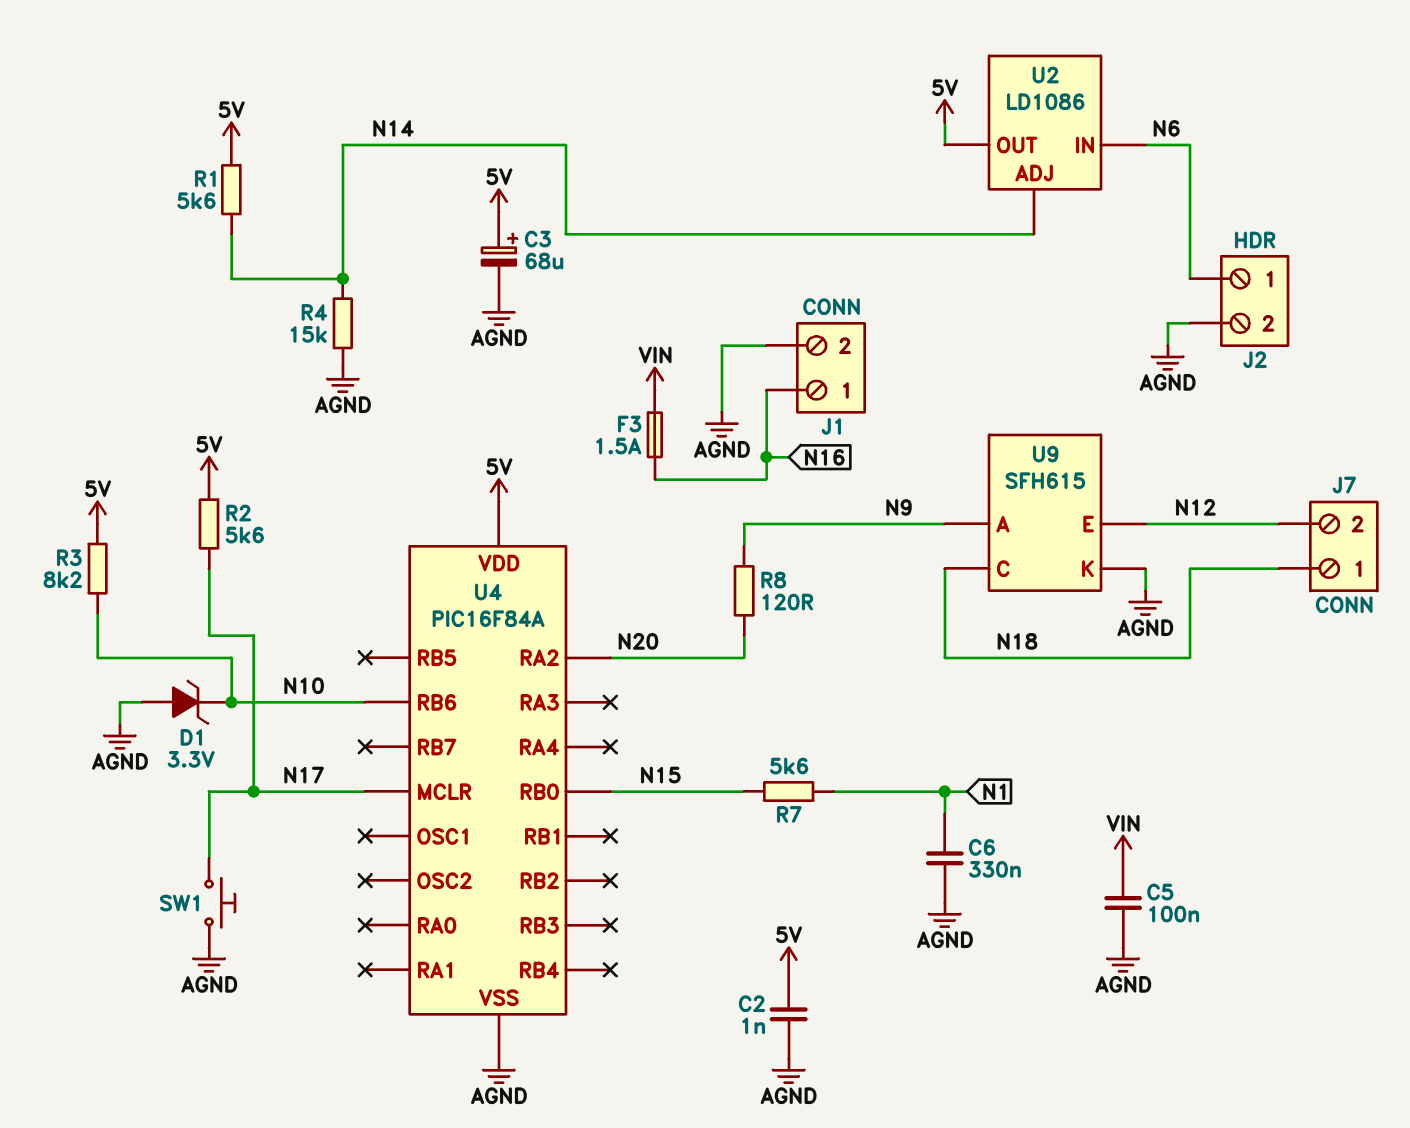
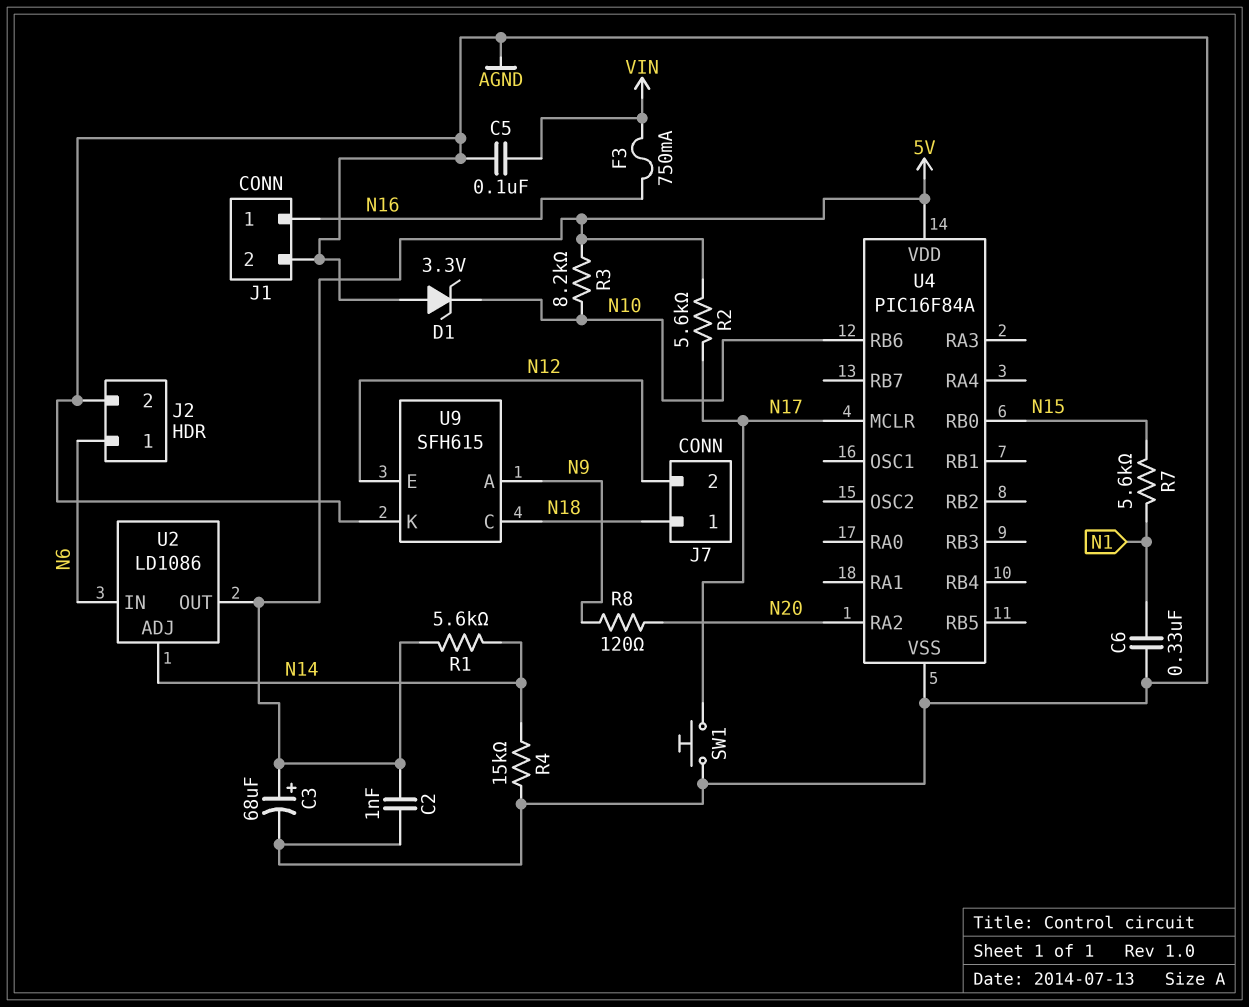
F3: 1.5A (N16, VIN) -> 750mA (N16, VIN)

